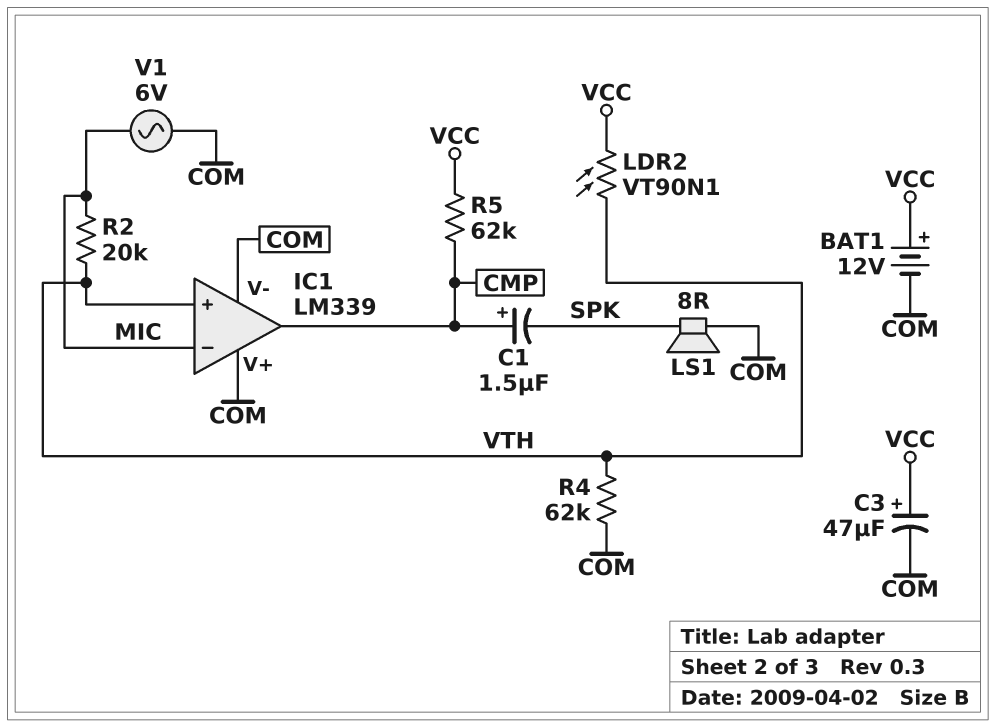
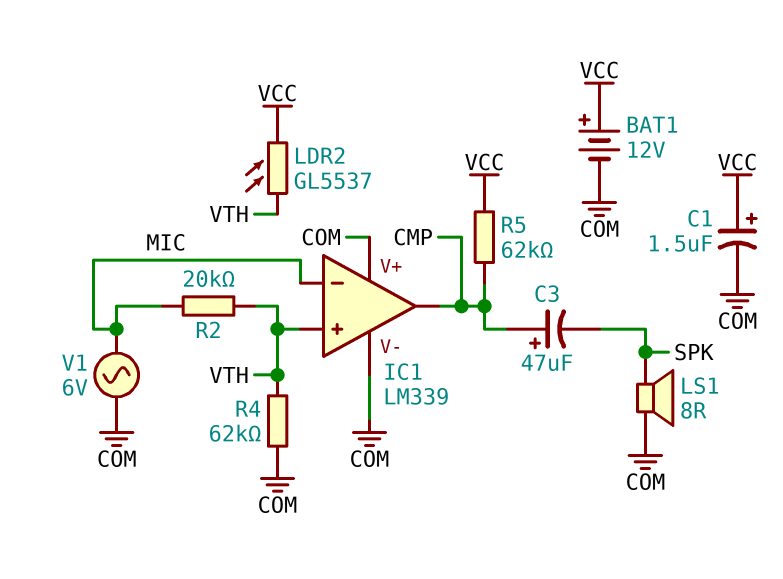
C1: 1.5uF (plus CMP, minus SPK) -> 1.5uF (plus VCC, minus COM)
C3: 47uF (plus VCC, minus COM) -> 47uF (plus CMP, minus SPK)
LDR2: VT90N1 (VCC, VTH) -> GL5537 (VCC, VTH)

